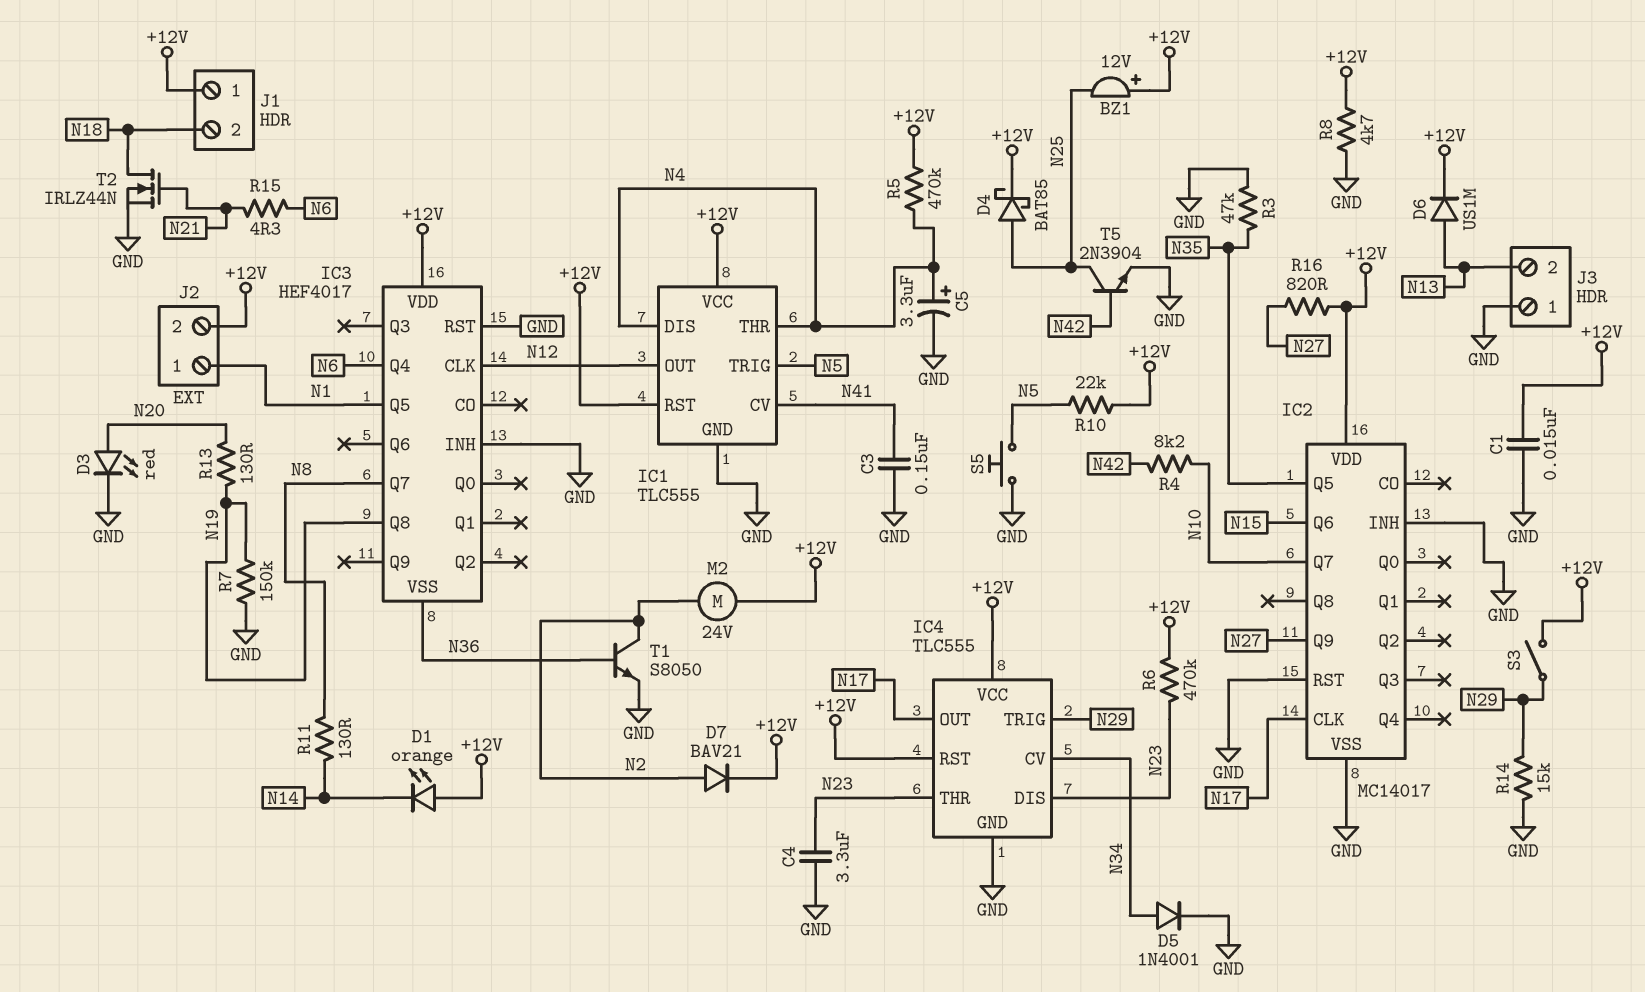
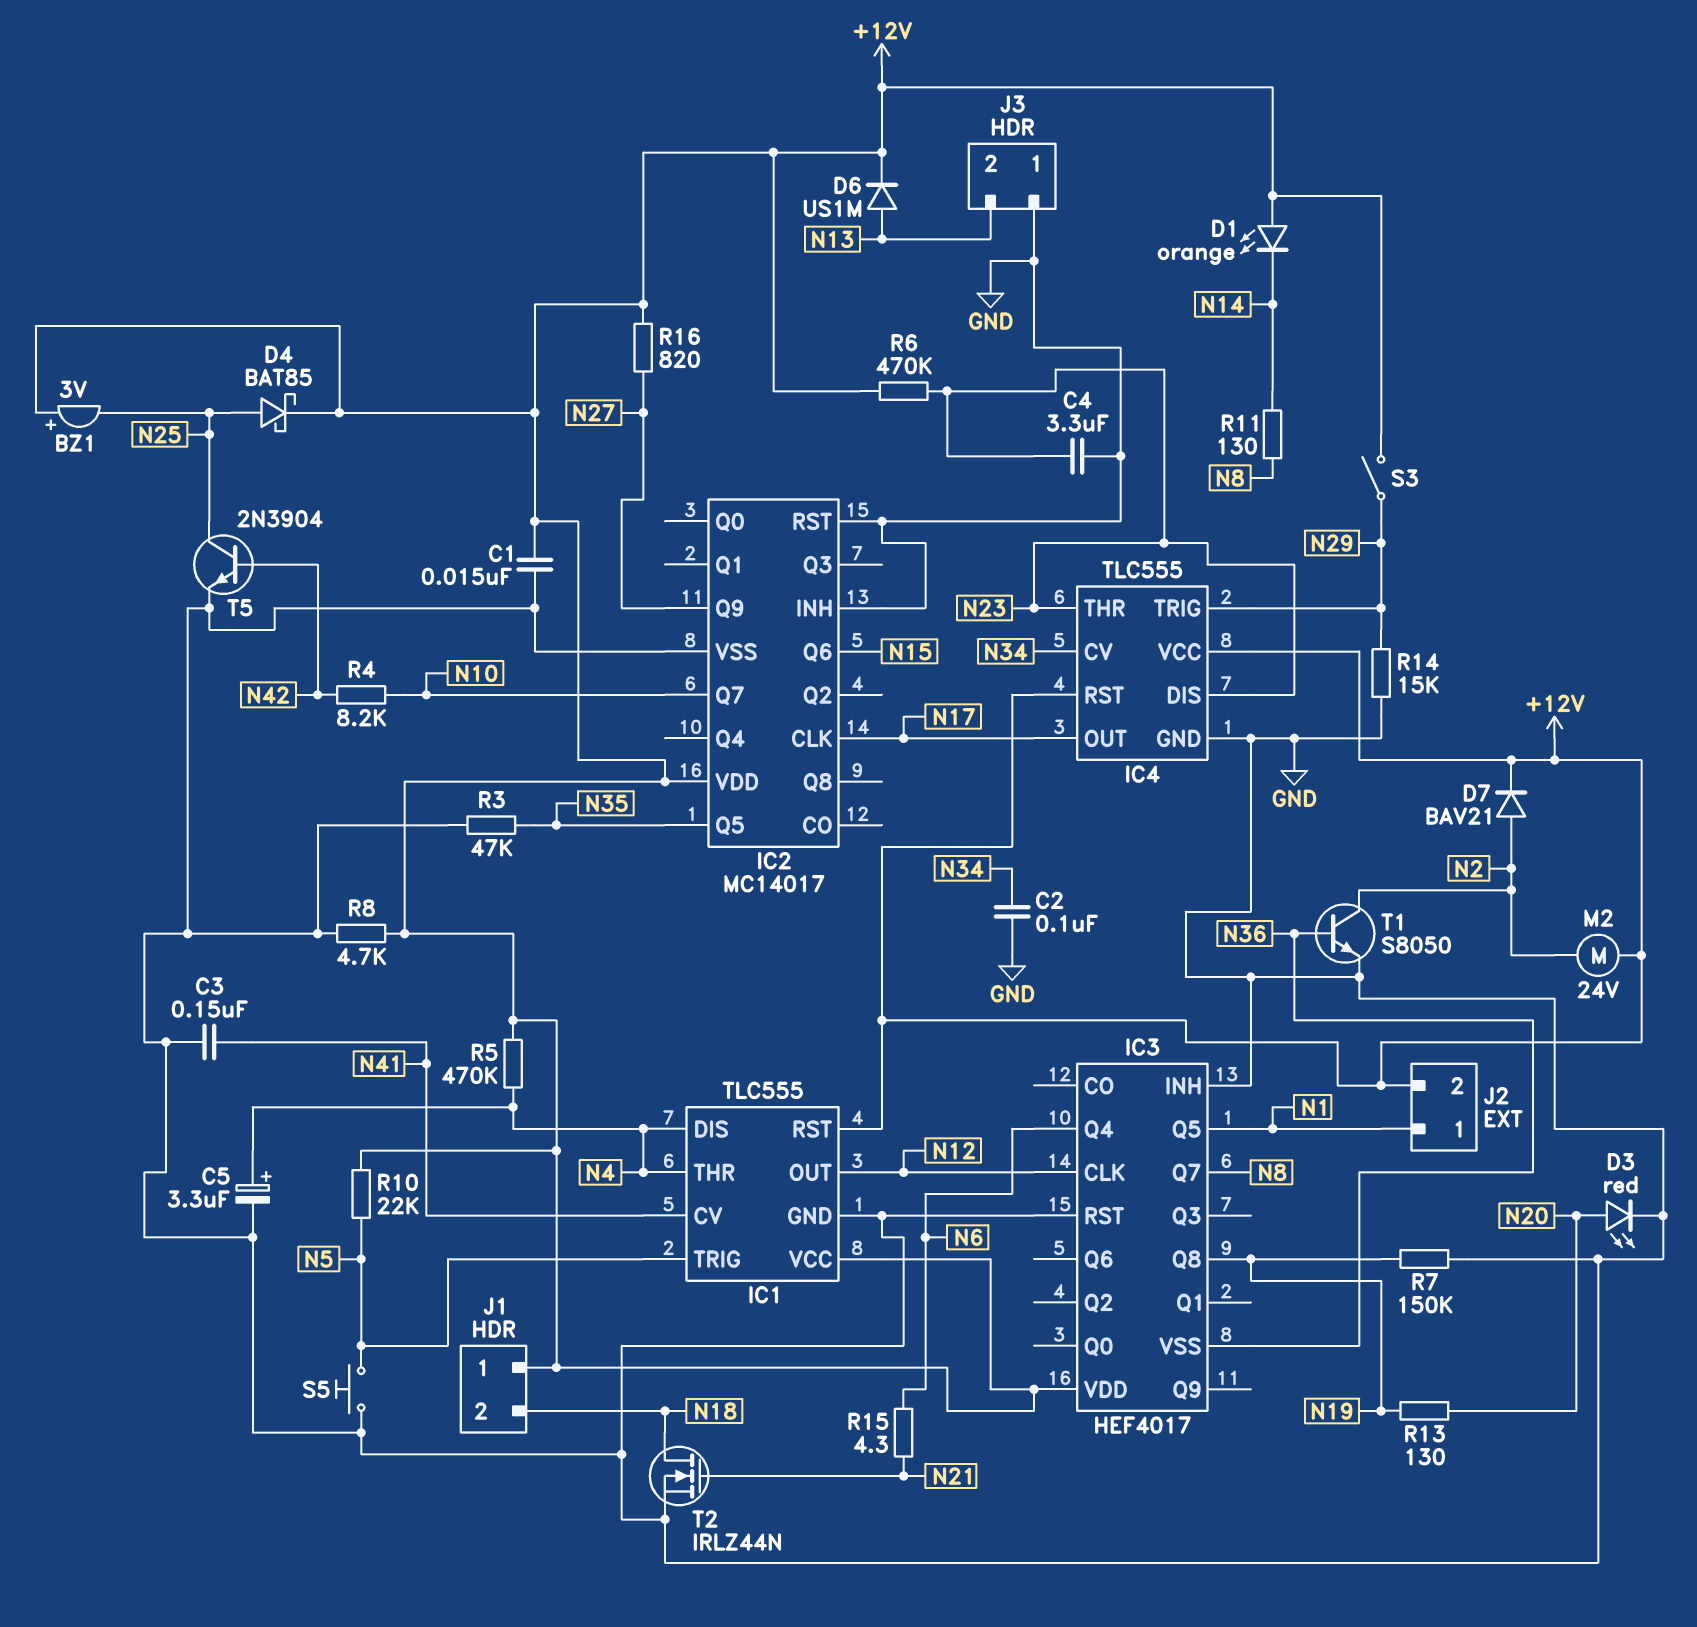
BZ1: buzzer 12V (plus +12V, minus N25) -> buzzer 3V (plus +12V, minus N25)
C2: none -> 100nF (GND, N34)
D5: diode 1N4001 (A N34, K GND) -> none

